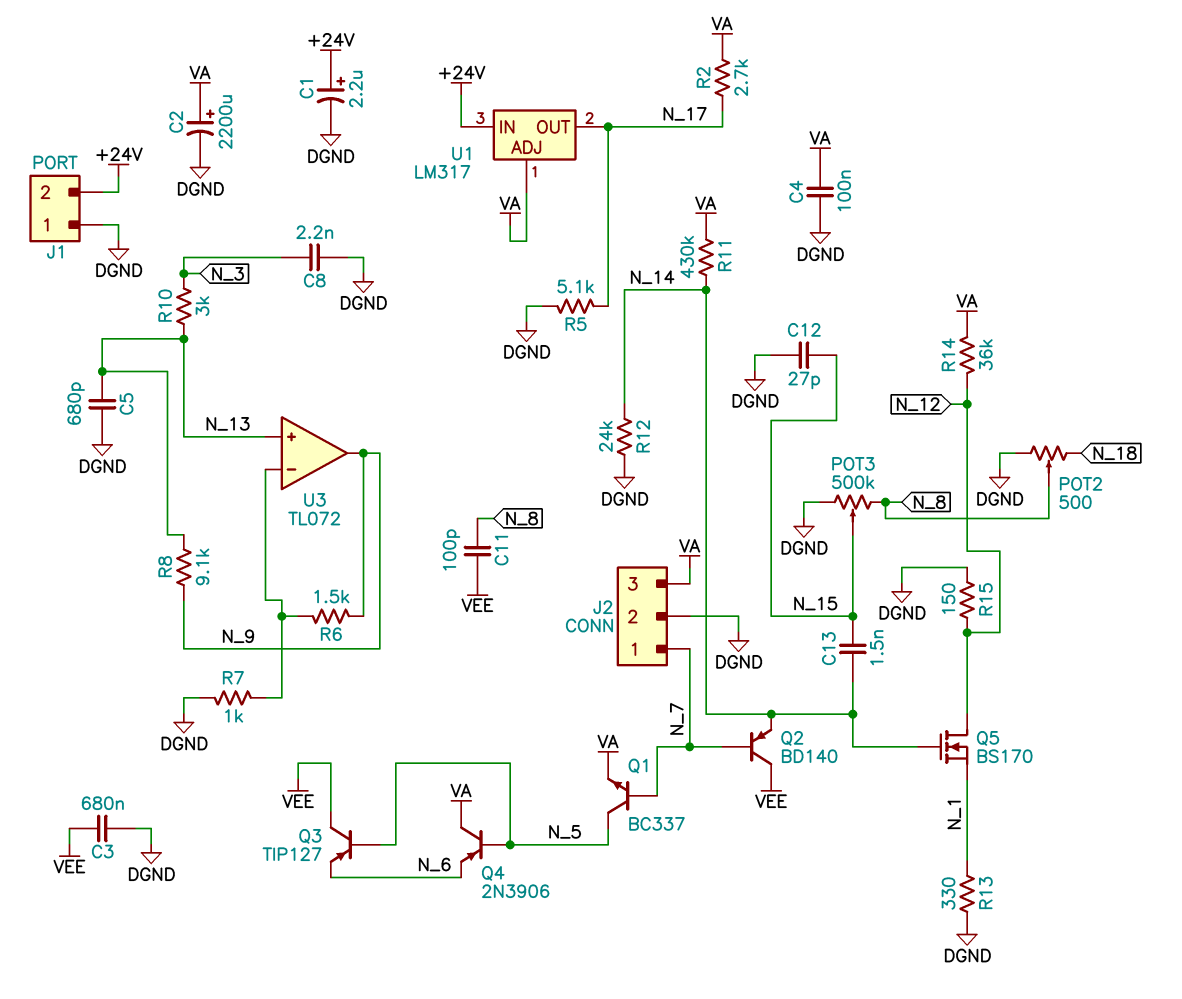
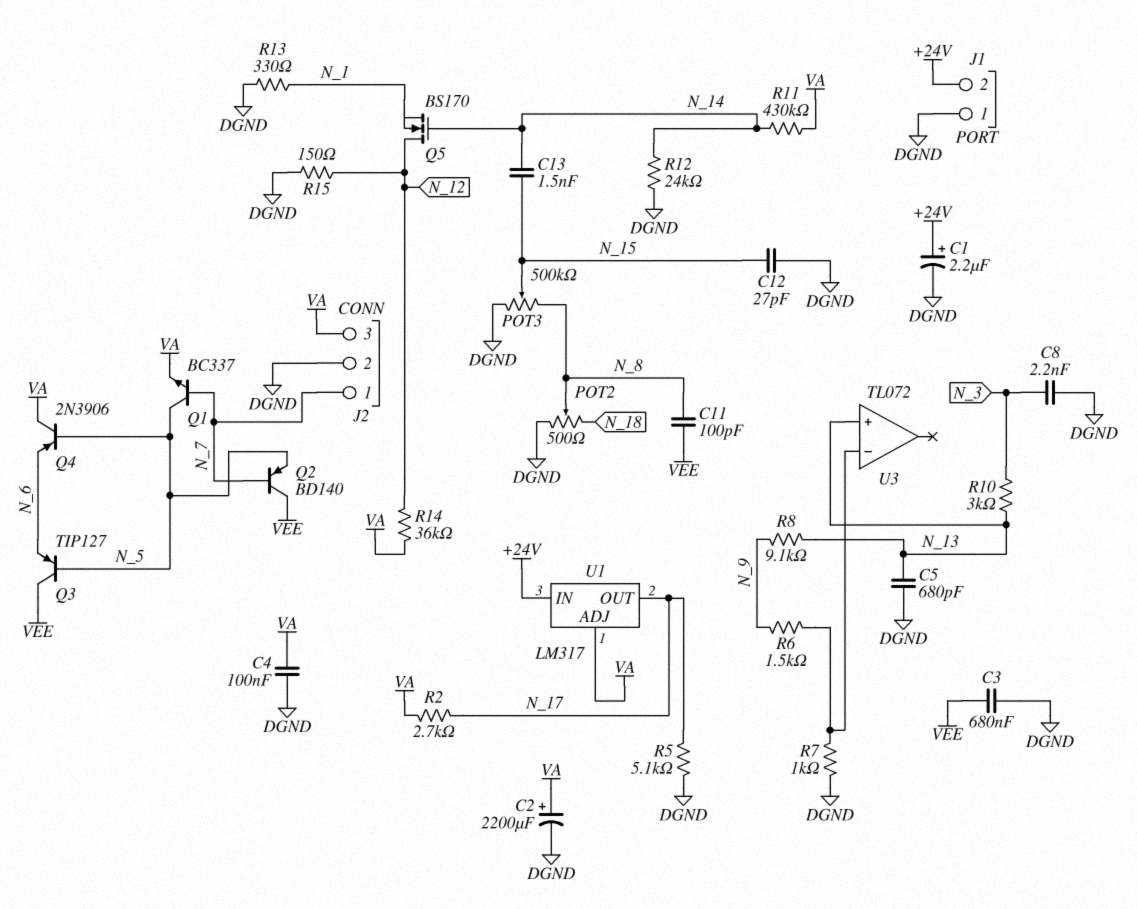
Q2: PNP BD140 (B N_7, C VEE, E N_14) -> PNP BD140 (B N_7, C VEE, E N_5)
U3 pin out: N_9 -> none

